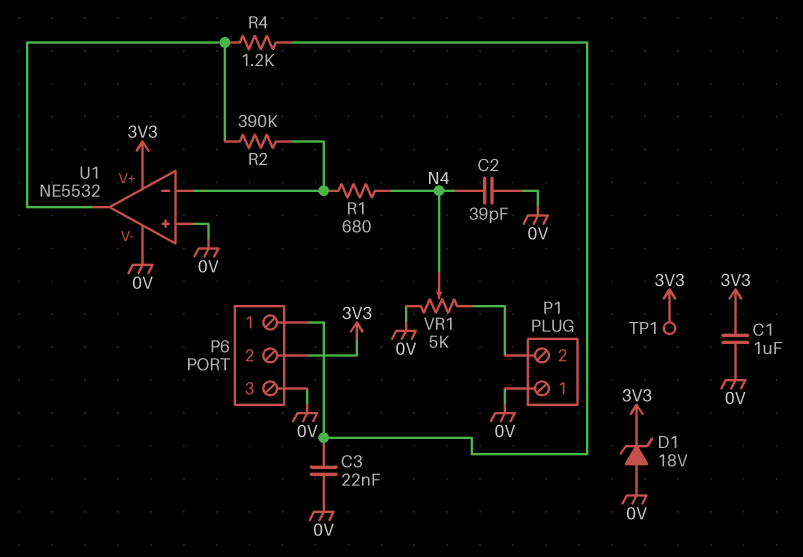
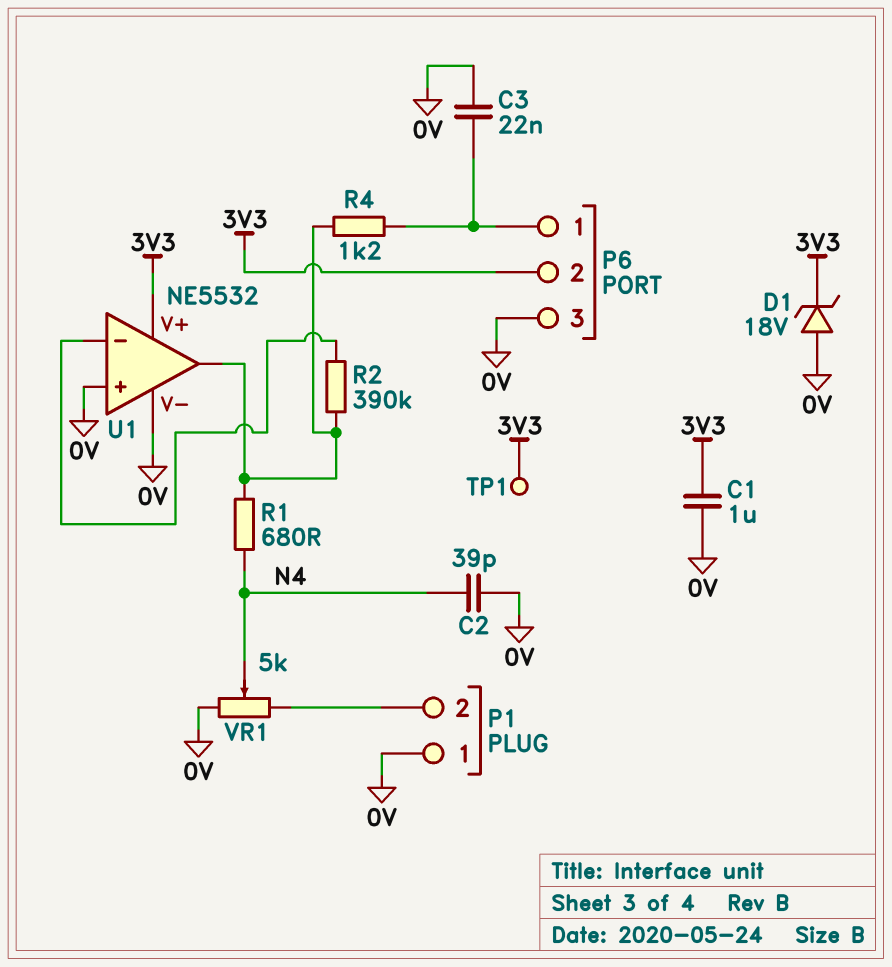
R1: 680 (N4, U1/in-) -> 680 (N4, U1/out)

